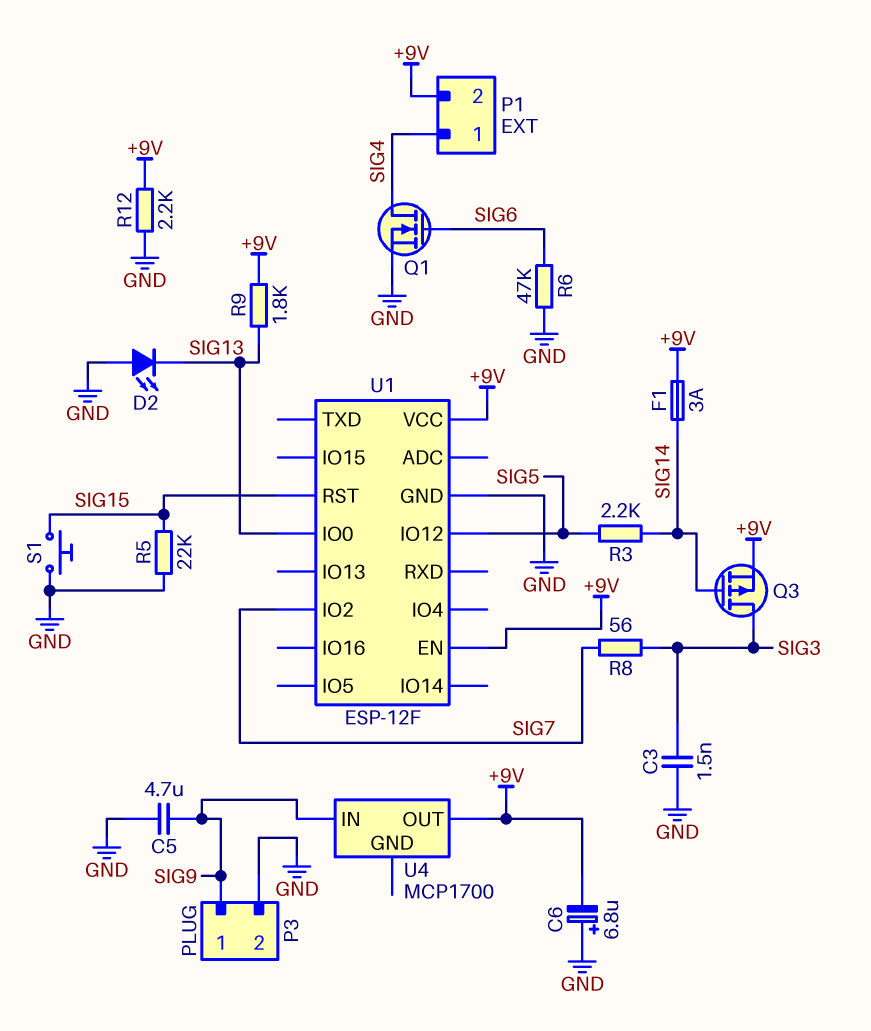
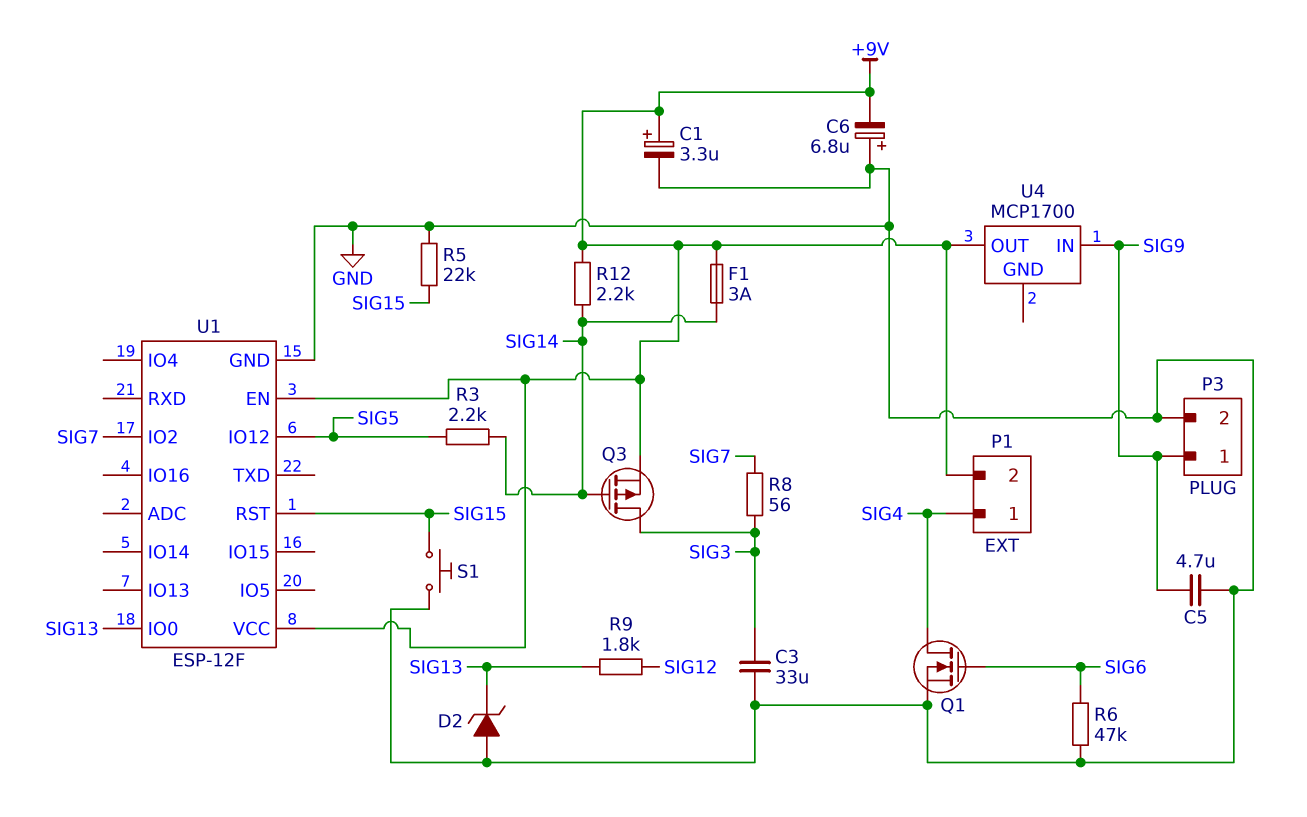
C1: none -> 3.3uF (plus +9V, minus GND)
C3: 1.5nF (GND, SIG3) -> 33uF (GND, SIG3)
D2: LED (A GND, K SIG13) -> zener (A GND, K SIG13)
R9: 1.8k (+9V, SIG13) -> 1.8k (SIG12, SIG13)
R12: 2.2k (+9V, GND) -> 2.2k (+9V, SIG14)

